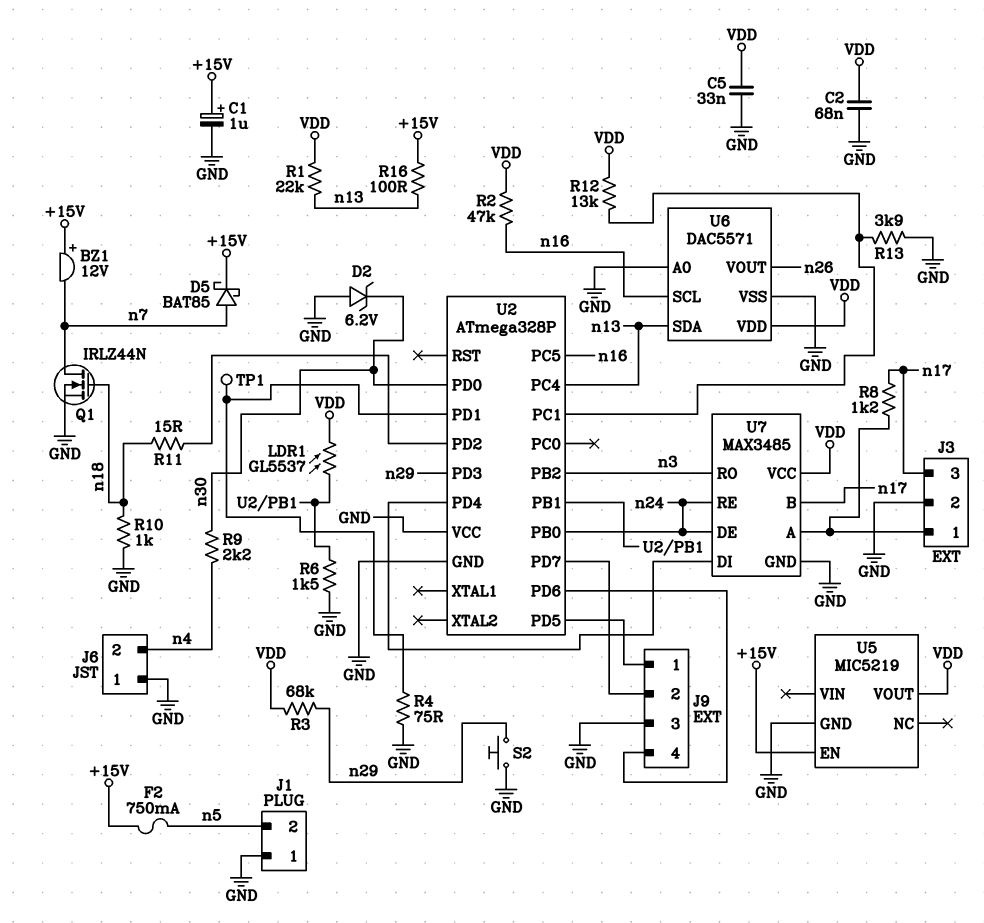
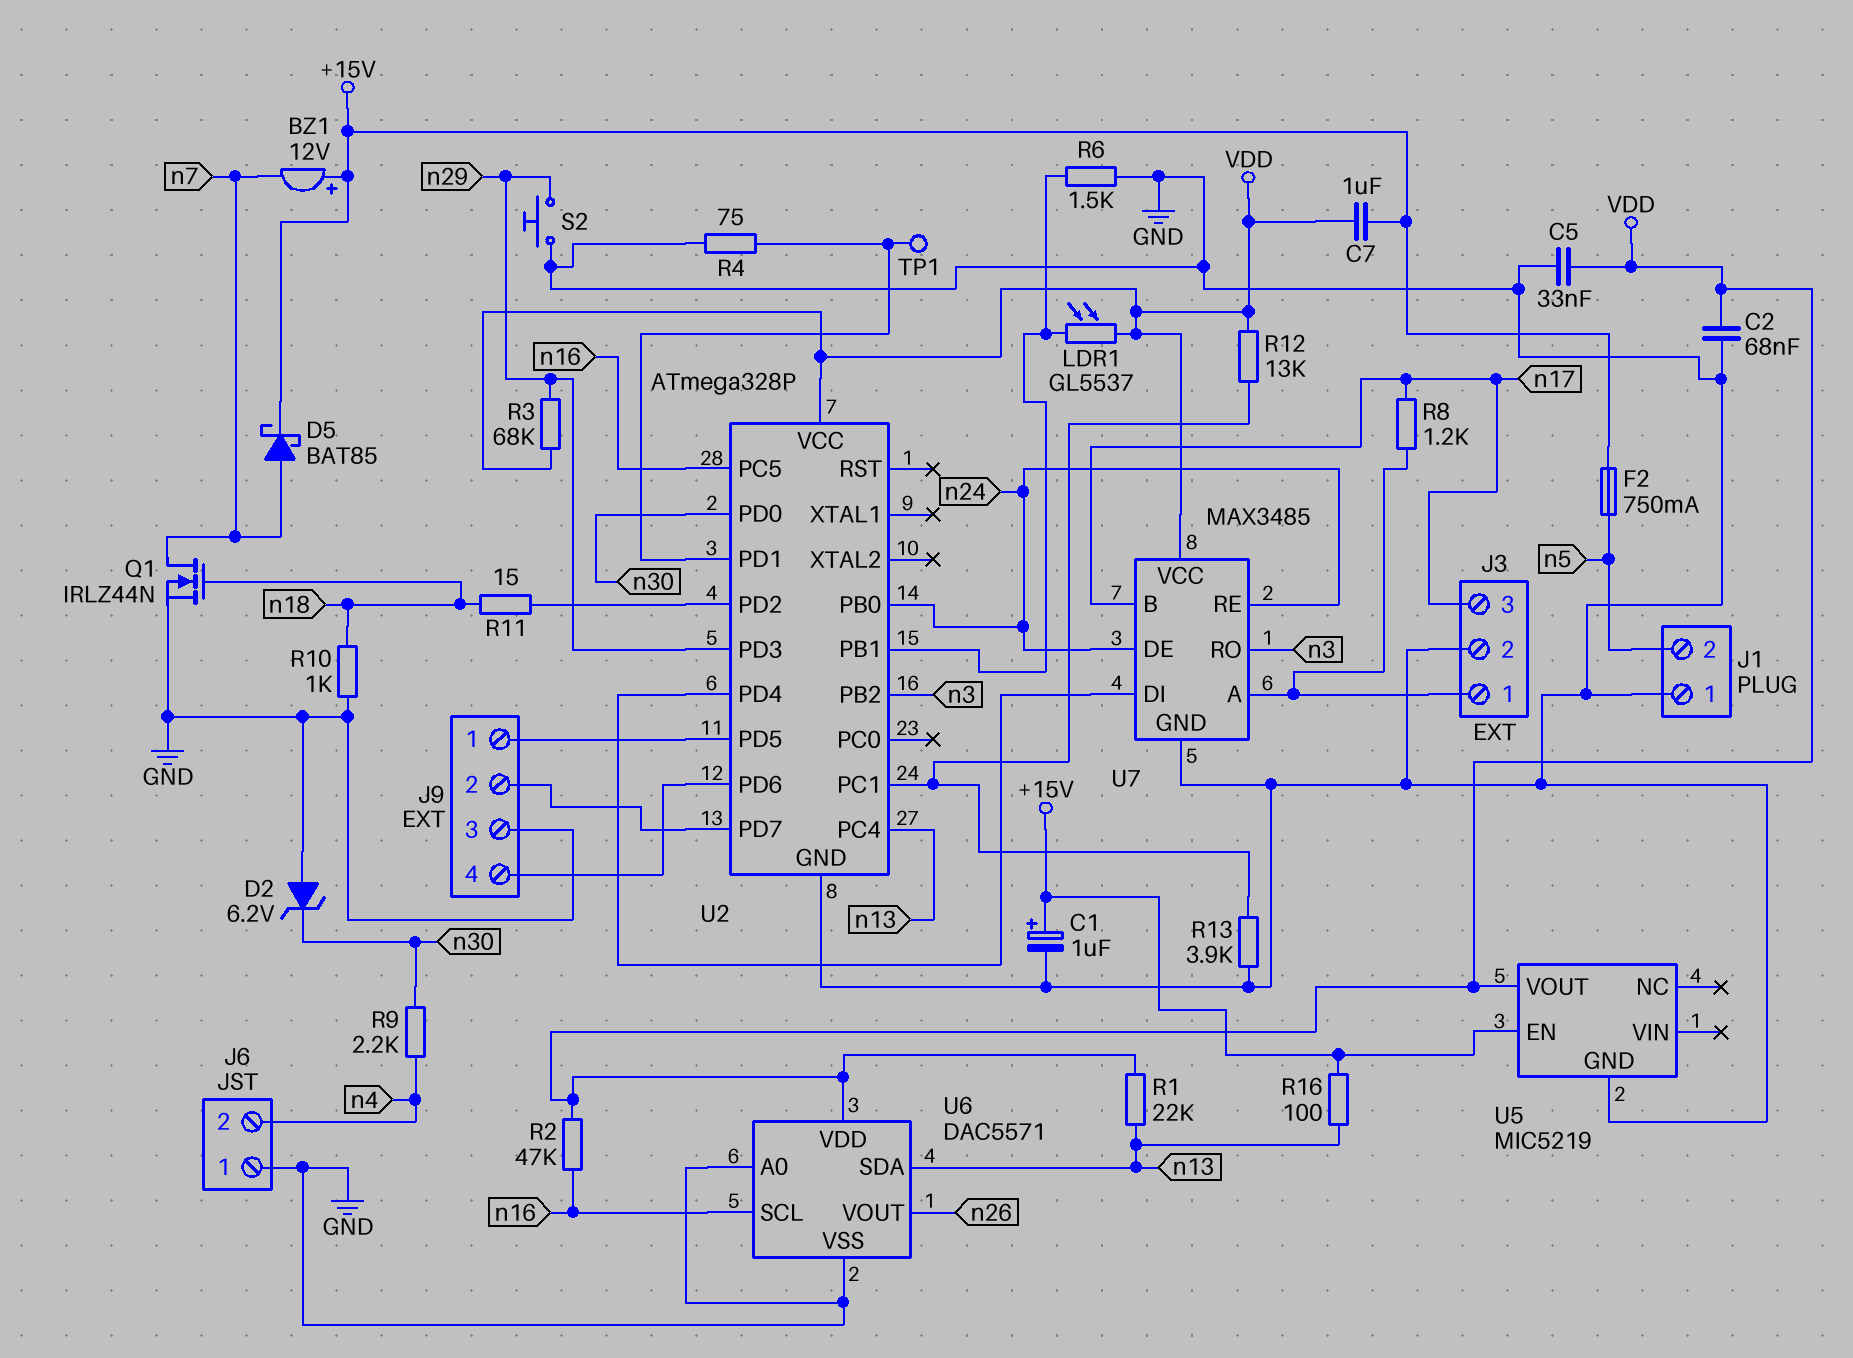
C7: none -> 1uF (+15V, VDD)
U2 pin VCC: GND -> VDD

